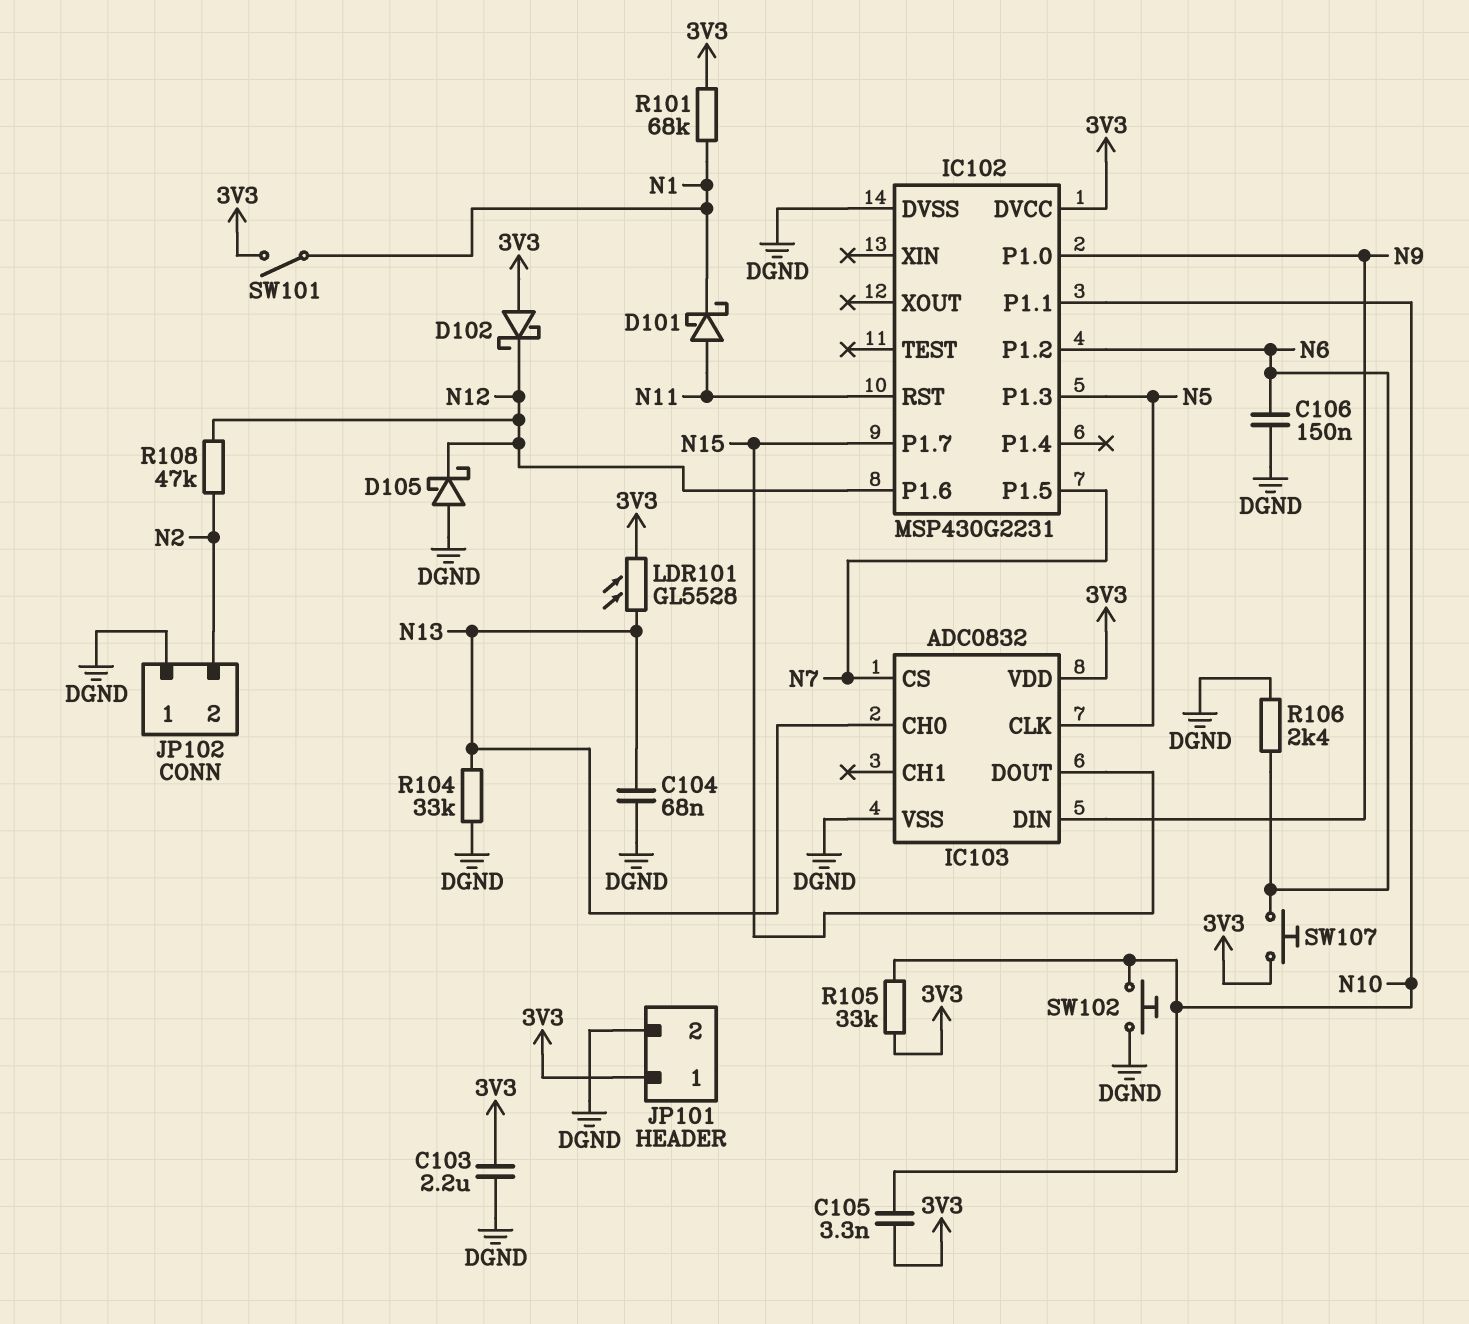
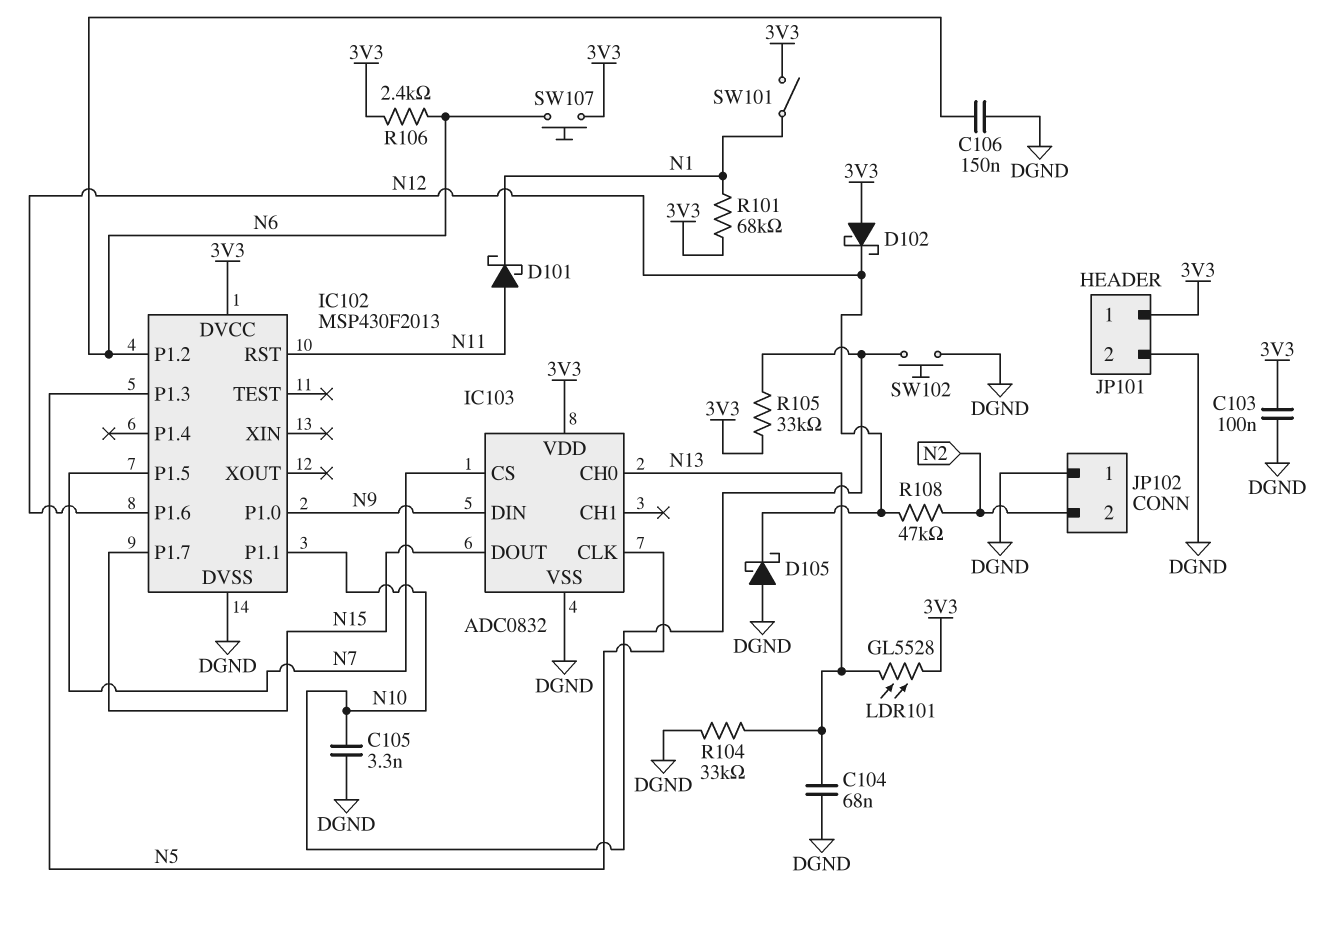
C103: 2.2uF (3V3, DGND) -> 100nF (3V3, DGND)
C105: 3.3nF (3V3, N10) -> 3.3nF (DGND, N10)
IC102: MSP430G2231 -> MSP430F2013
R106: 2.4k (DGND, N6) -> 2.4k (3V3, N6)

